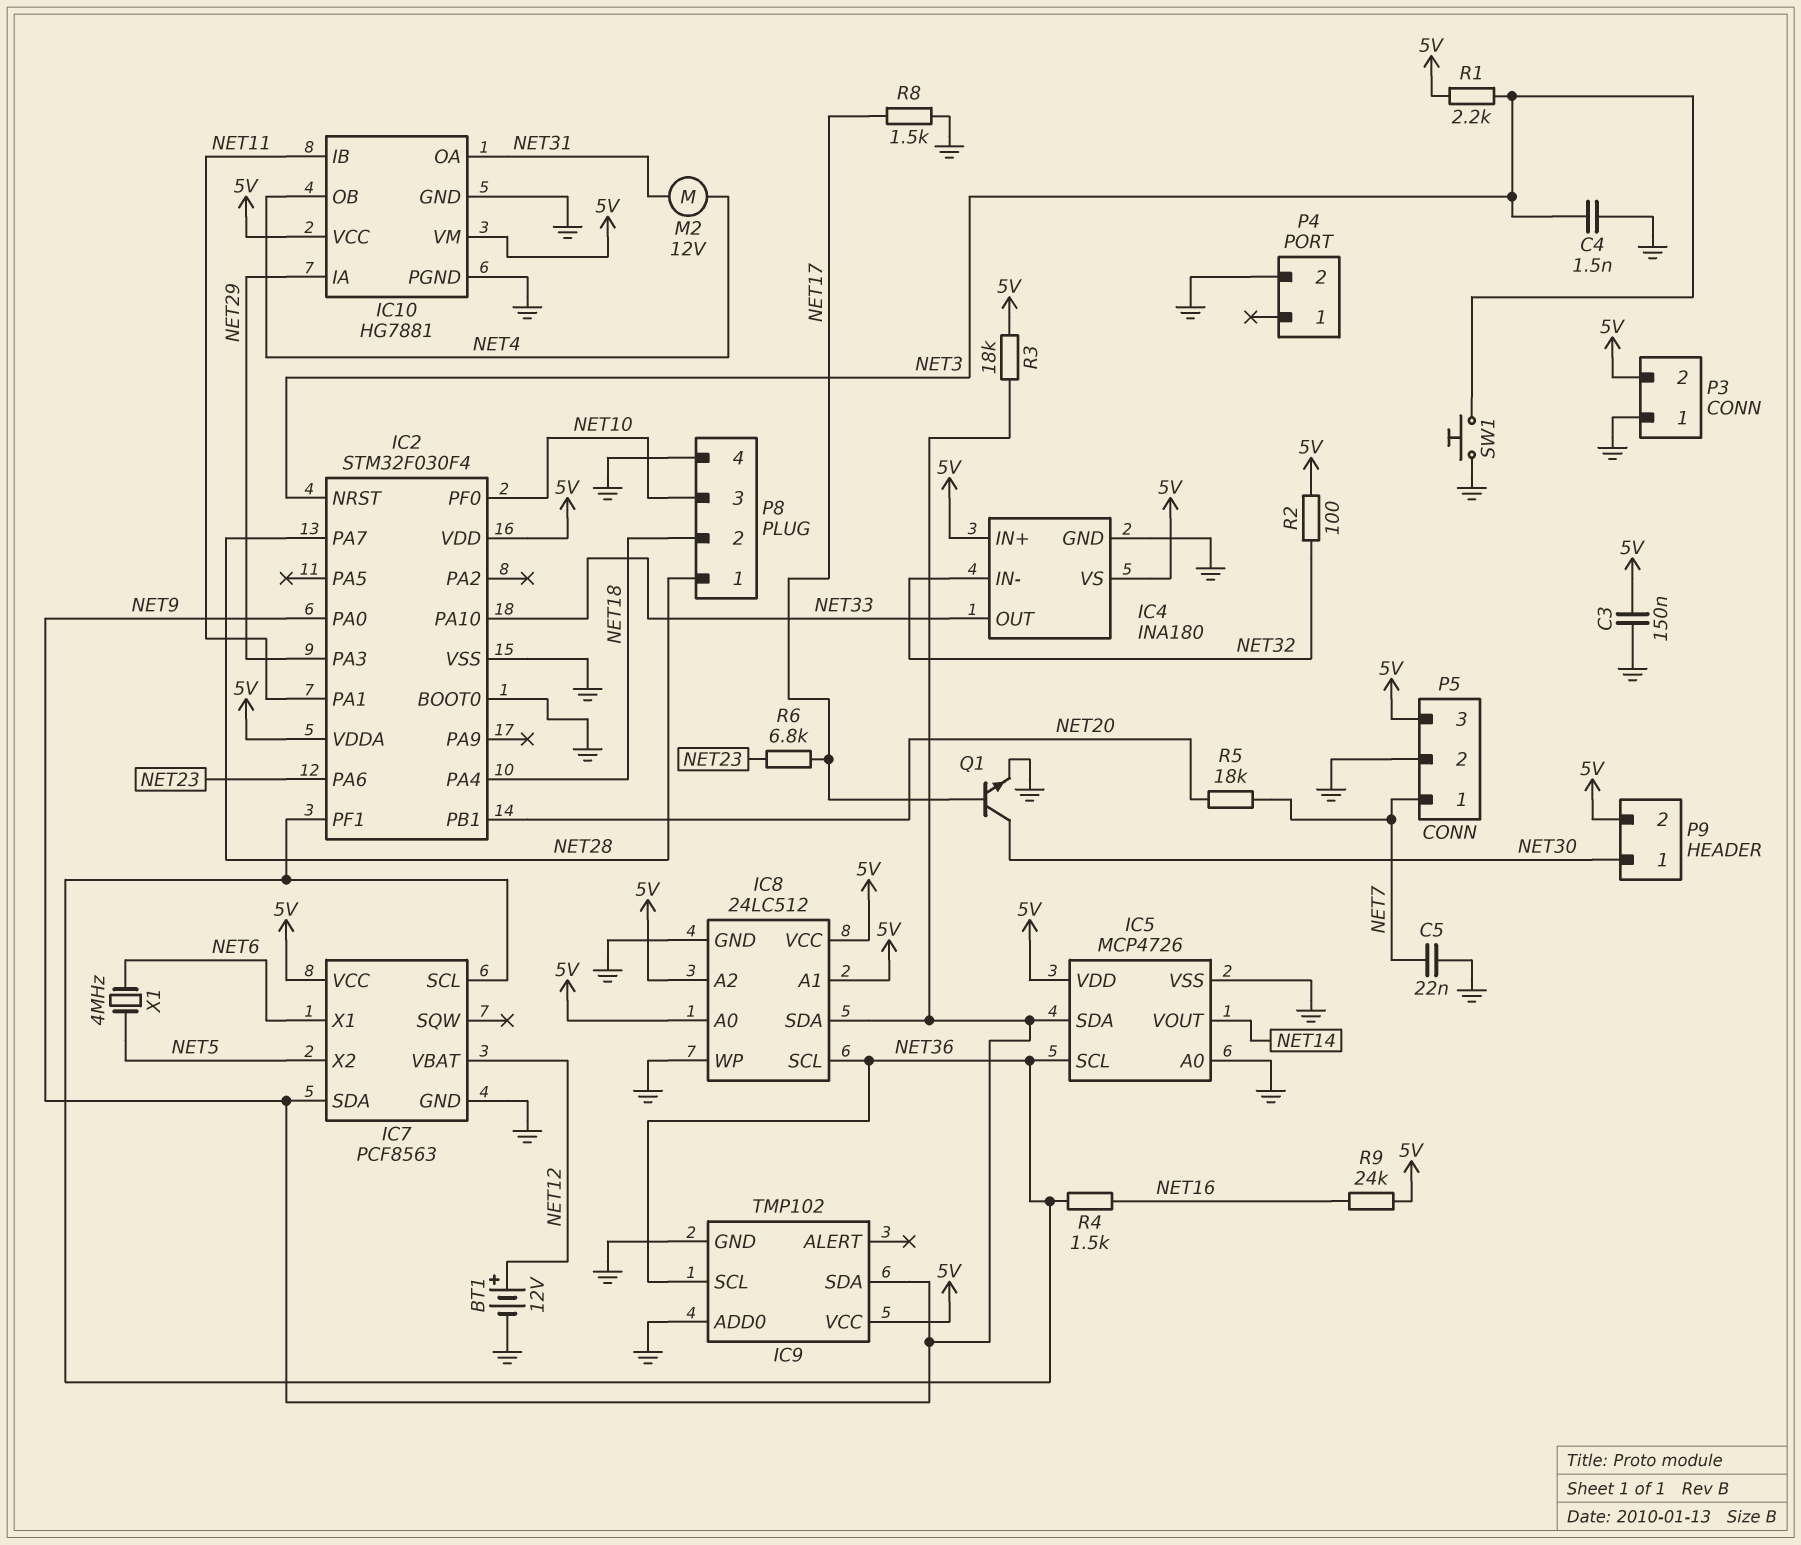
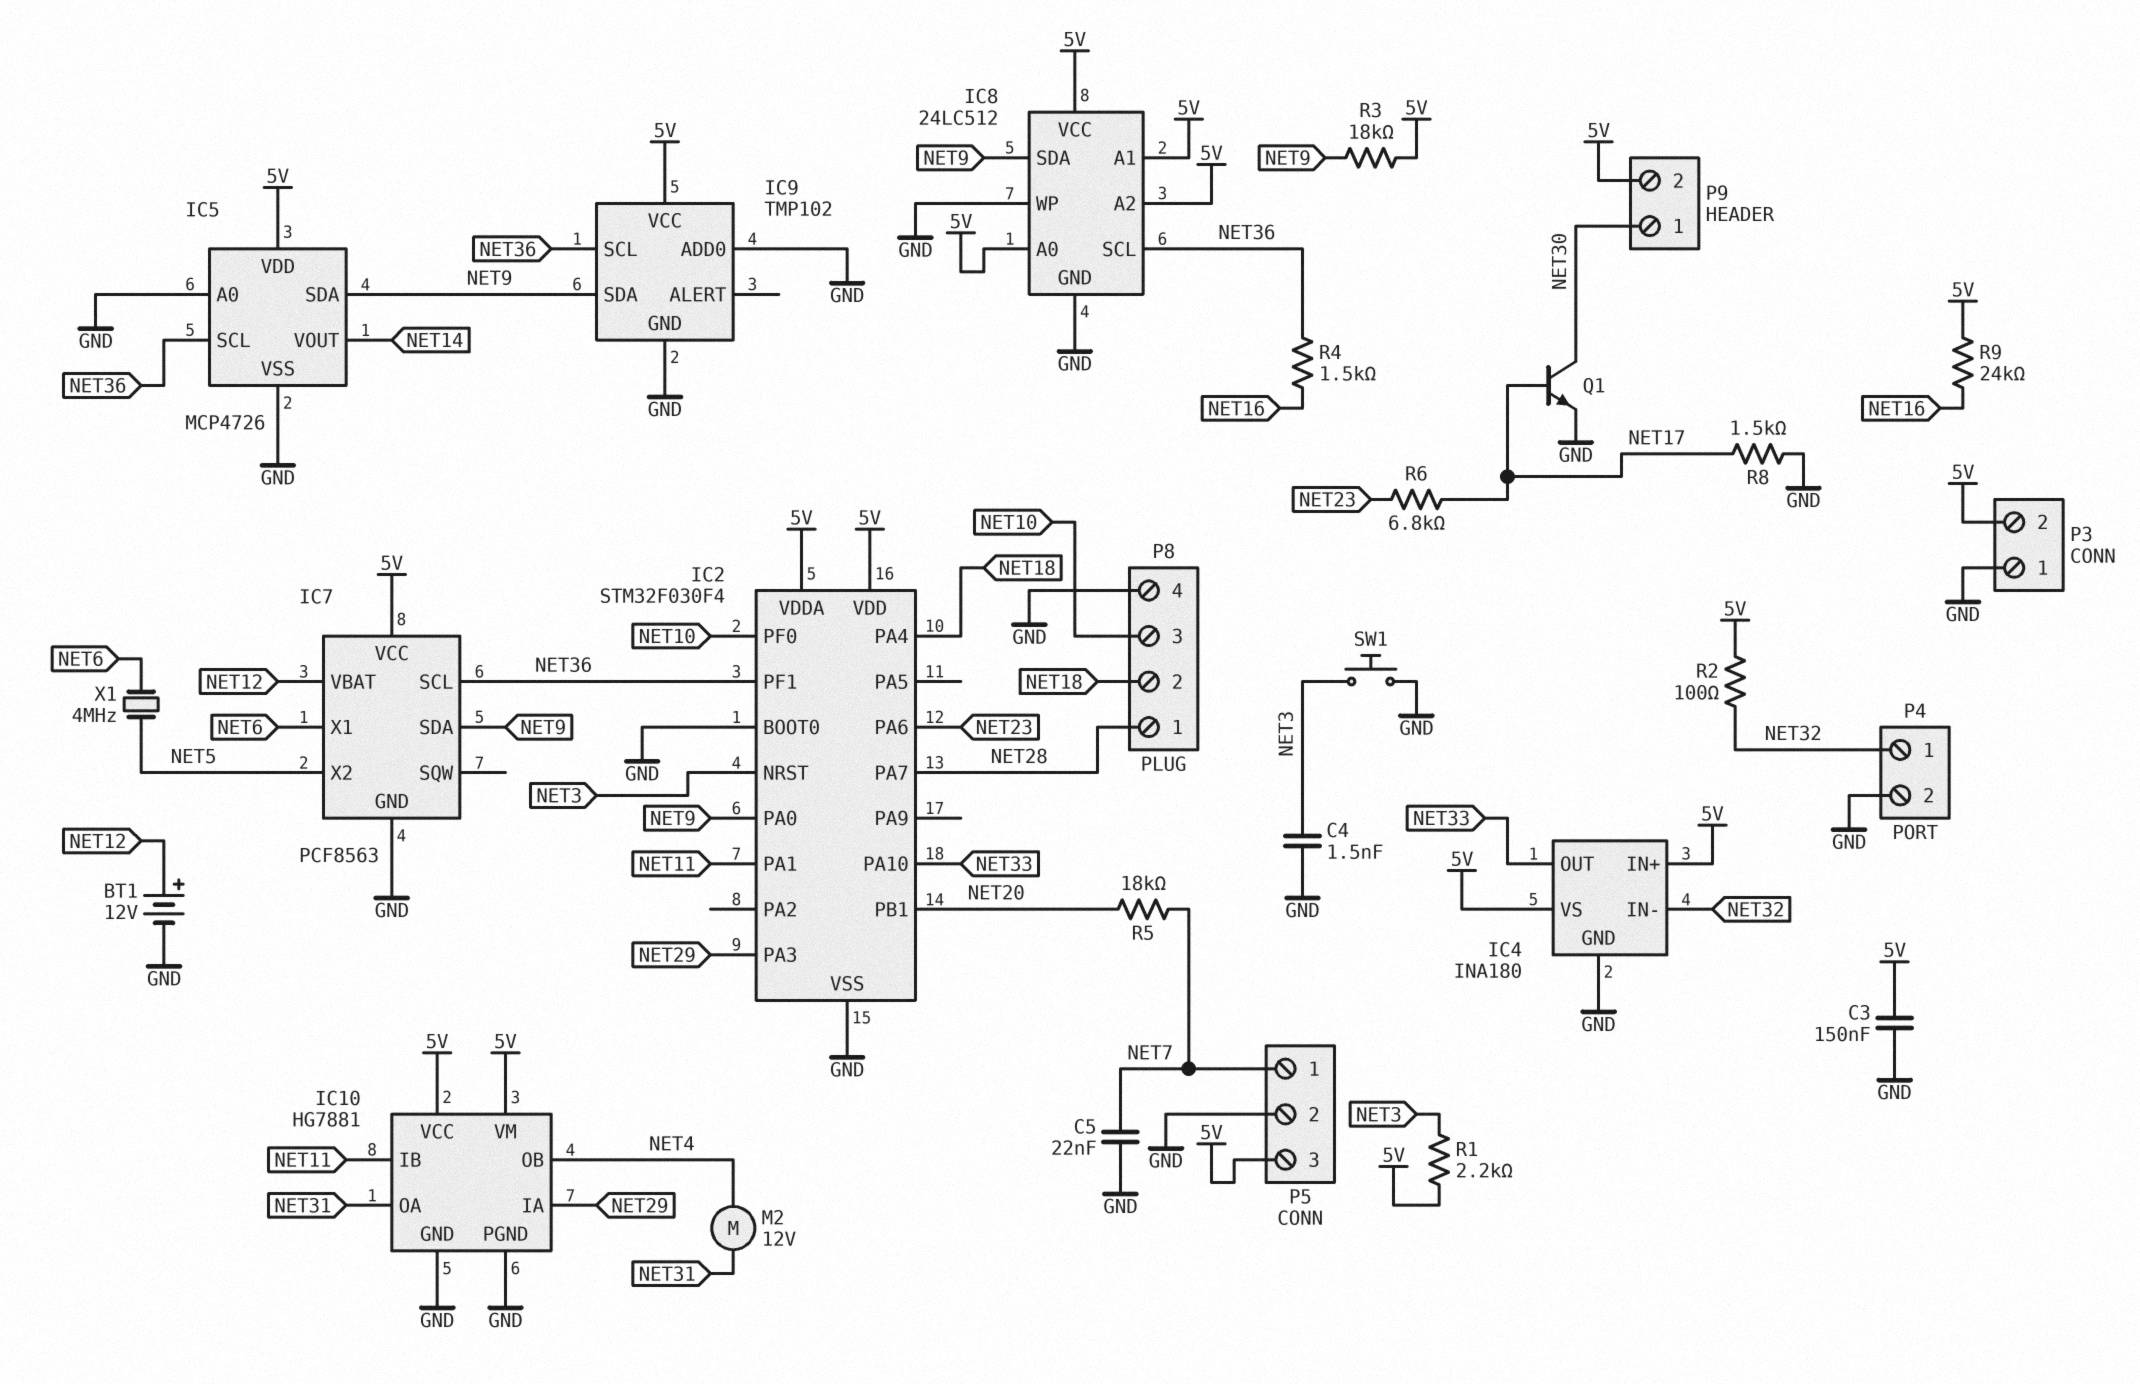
P4 pin 1: none -> NET32

